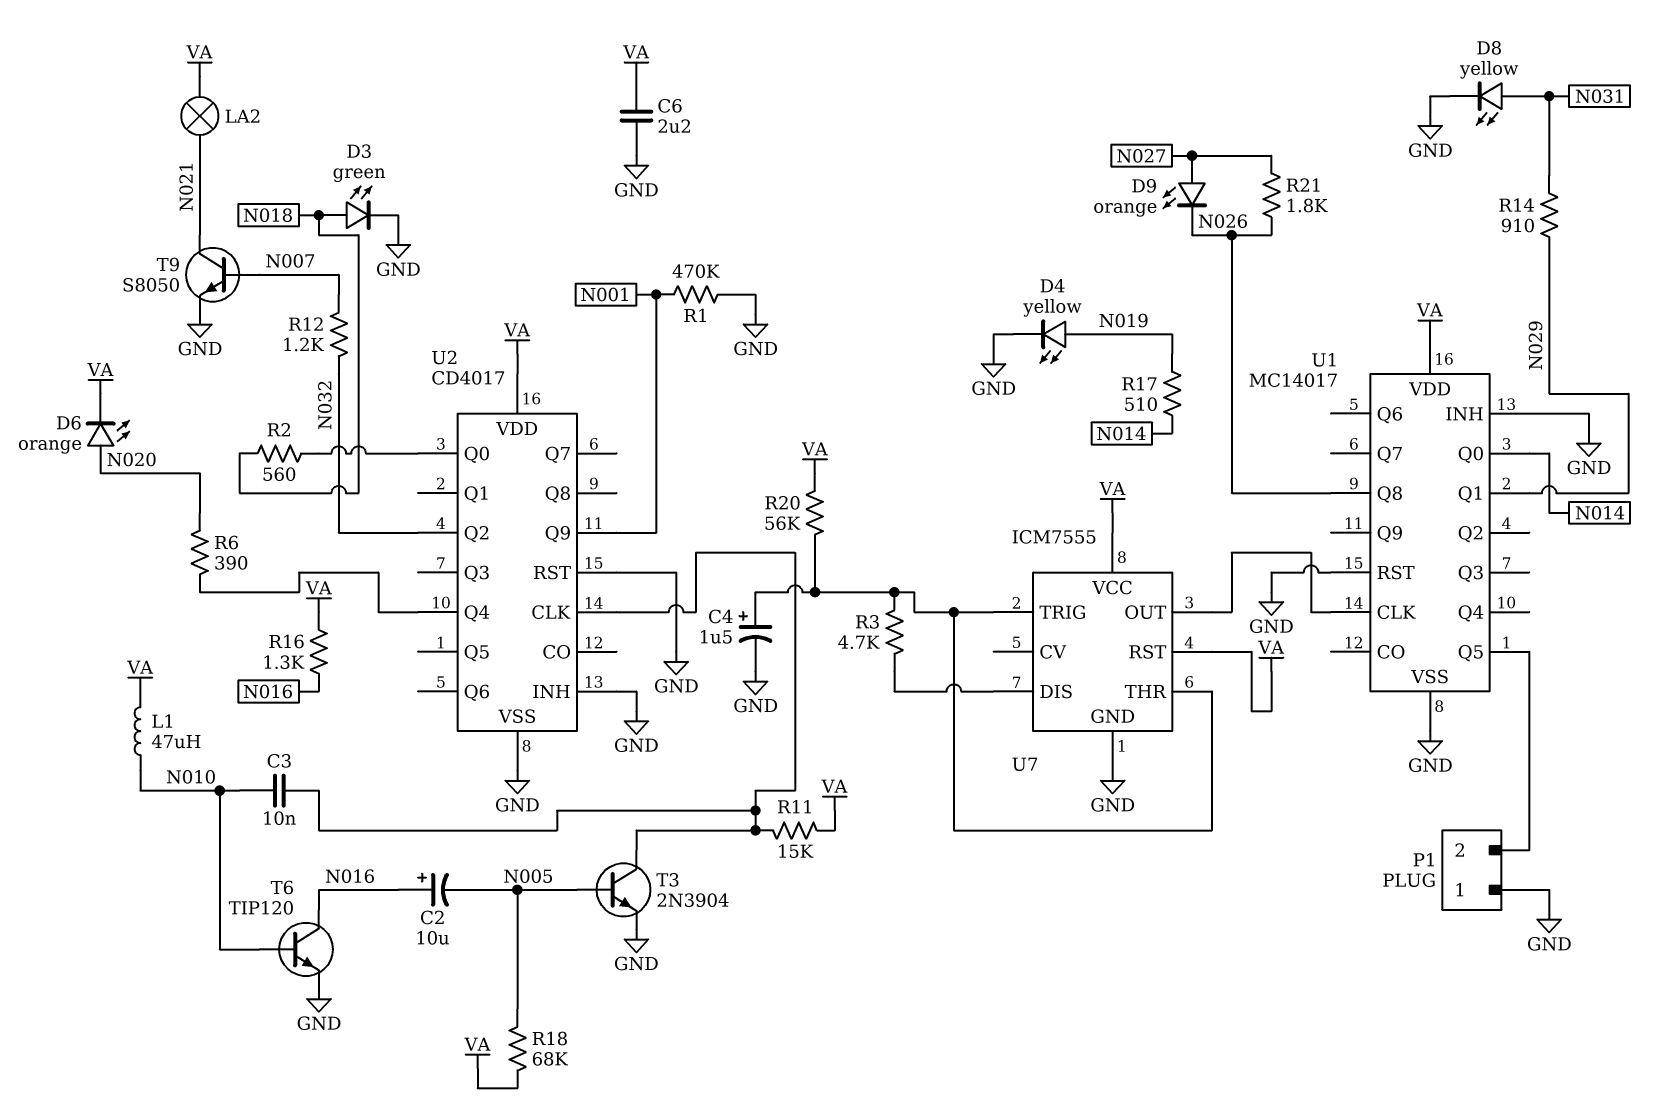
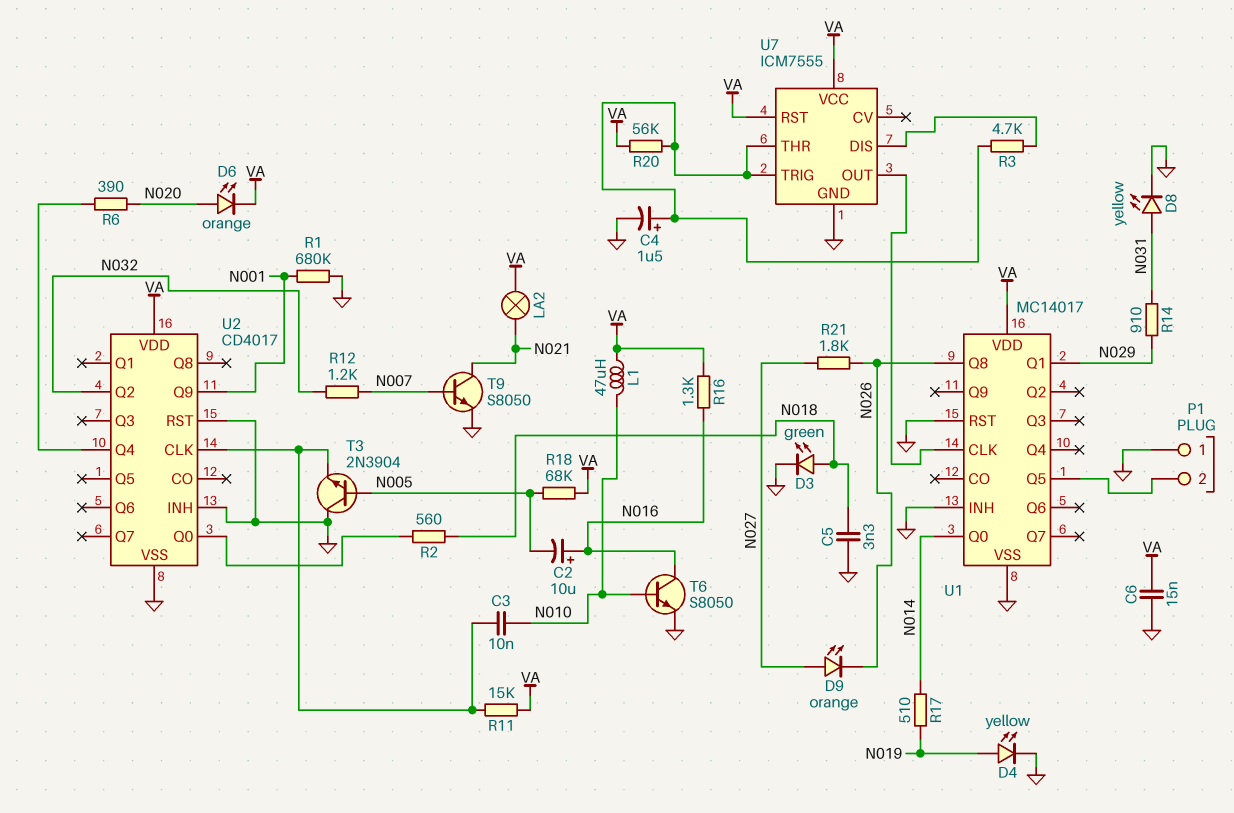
C5: none -> 3.3nF (GND, N018)
C6: 2.2uF (GND, VA) -> 15nF (GND, VA)
R1: 470k (GND, N001) -> 680k (GND, N001)
T3: NPN 2N3904 (B N005, C U2/CLK, E GND) -> NPN 2N3904 (B N005, C GND, E U2/CLK)
T6: NPN TIP120 (B N010, C N016, E GND) -> NPN S8050 (B N010, C N016, E GND)

